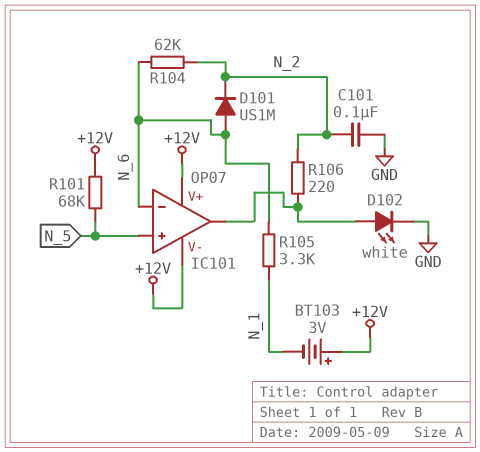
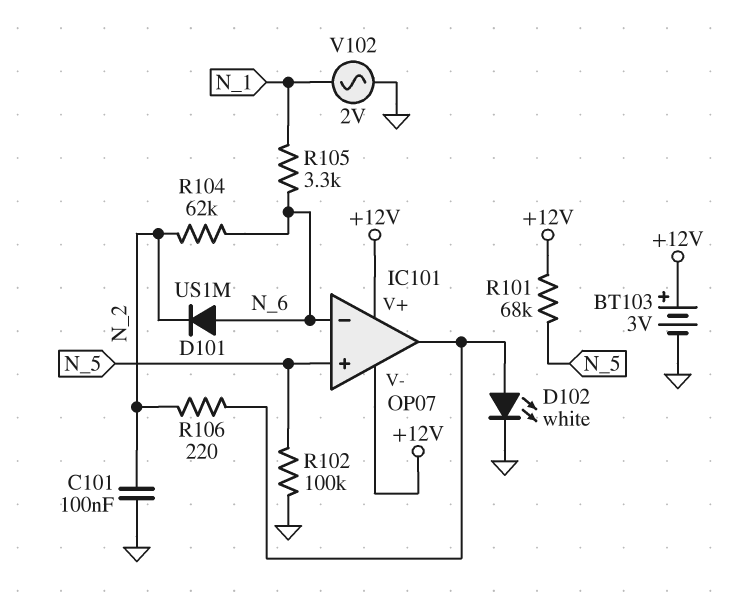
BT103: 3V (plus +12V, minus N_1) -> 3V (plus +12V, minus GND)
R102: none -> 100k (GND, N_5)
V102: none -> AC 2V (GND, N_1)

